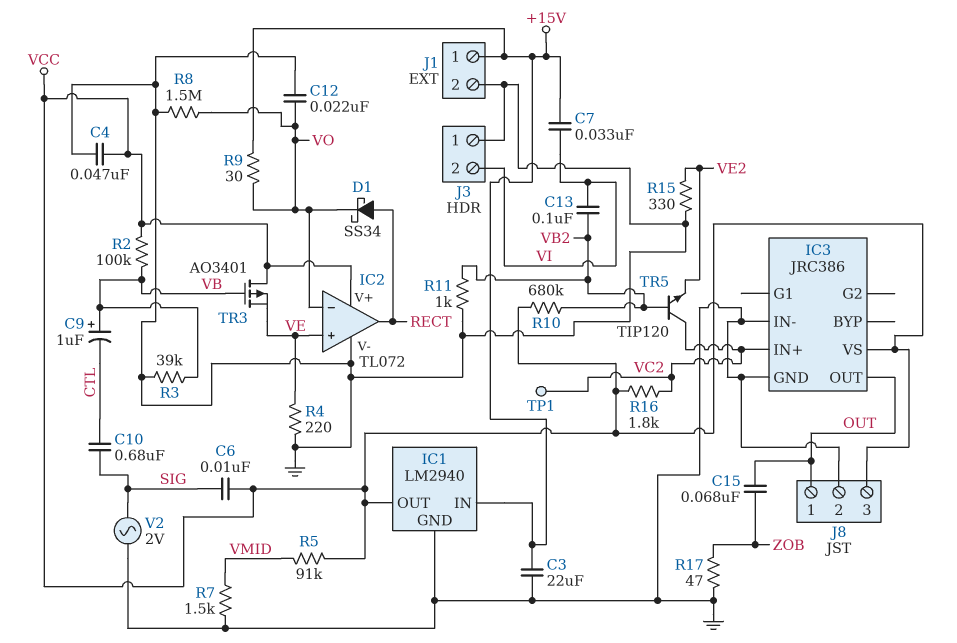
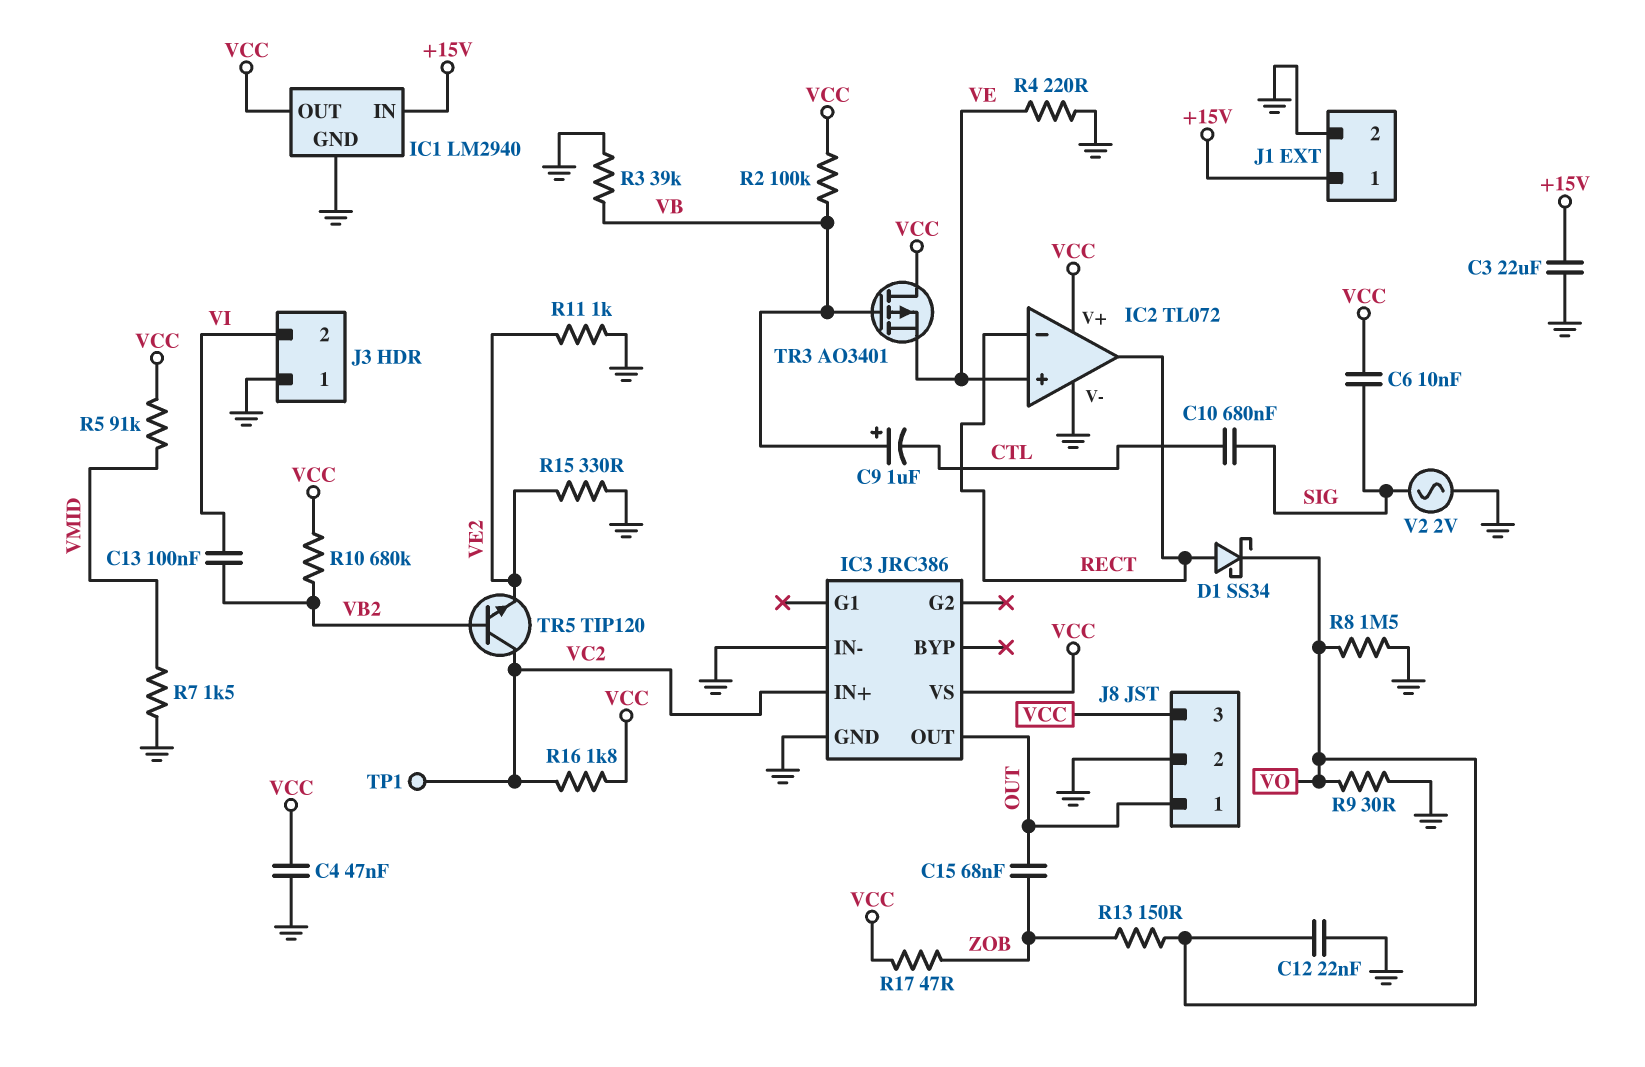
C7: 33nF (+15V, VI) -> none
IC2 pin in-: VO -> RECT
R9: 30 (+15V, VO) -> 30 (GND, VO)
R11: 1k (GND, VB2) -> 1k (GND, VE2)
R13: none -> 150 (VO, ZOB)
R17: 47 (GND, ZOB) -> 47 (VCC, ZOB)

